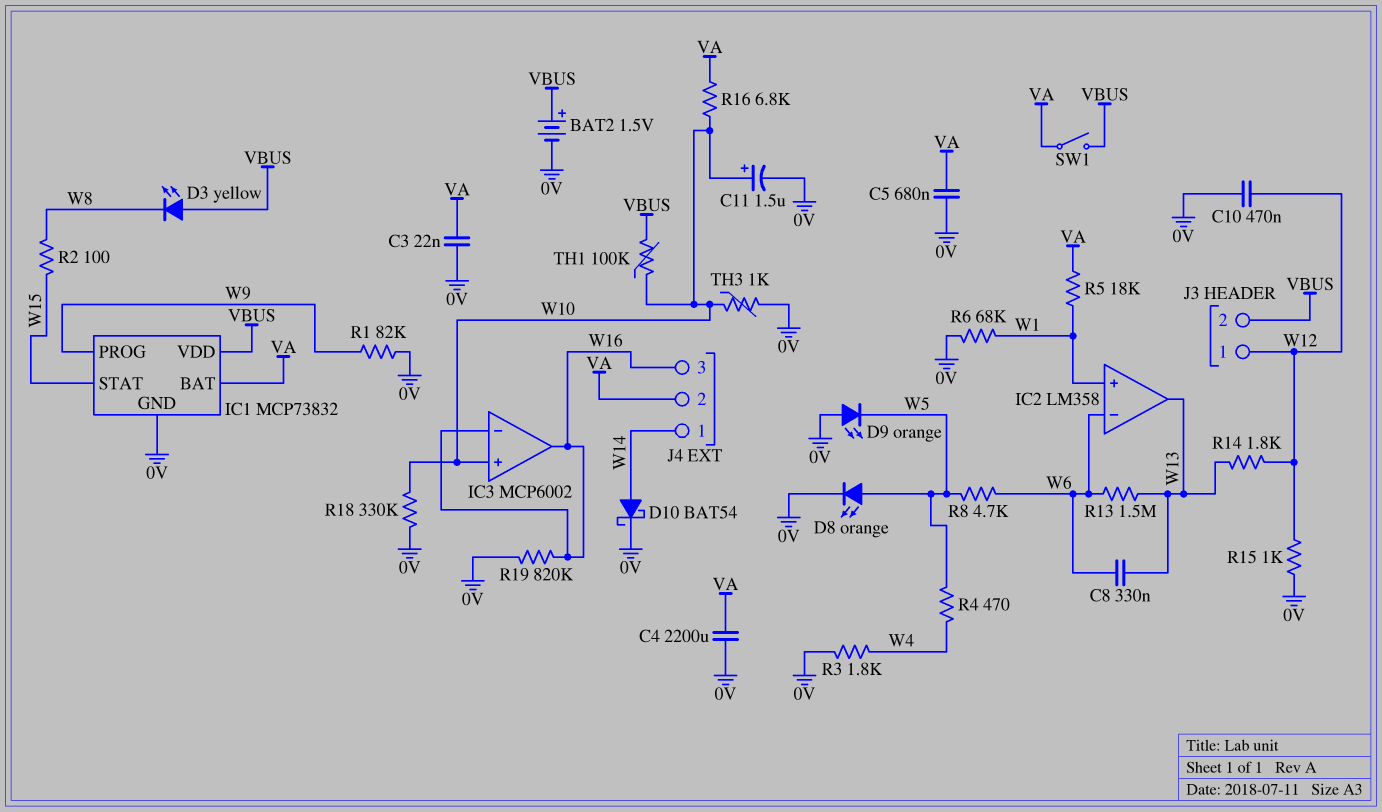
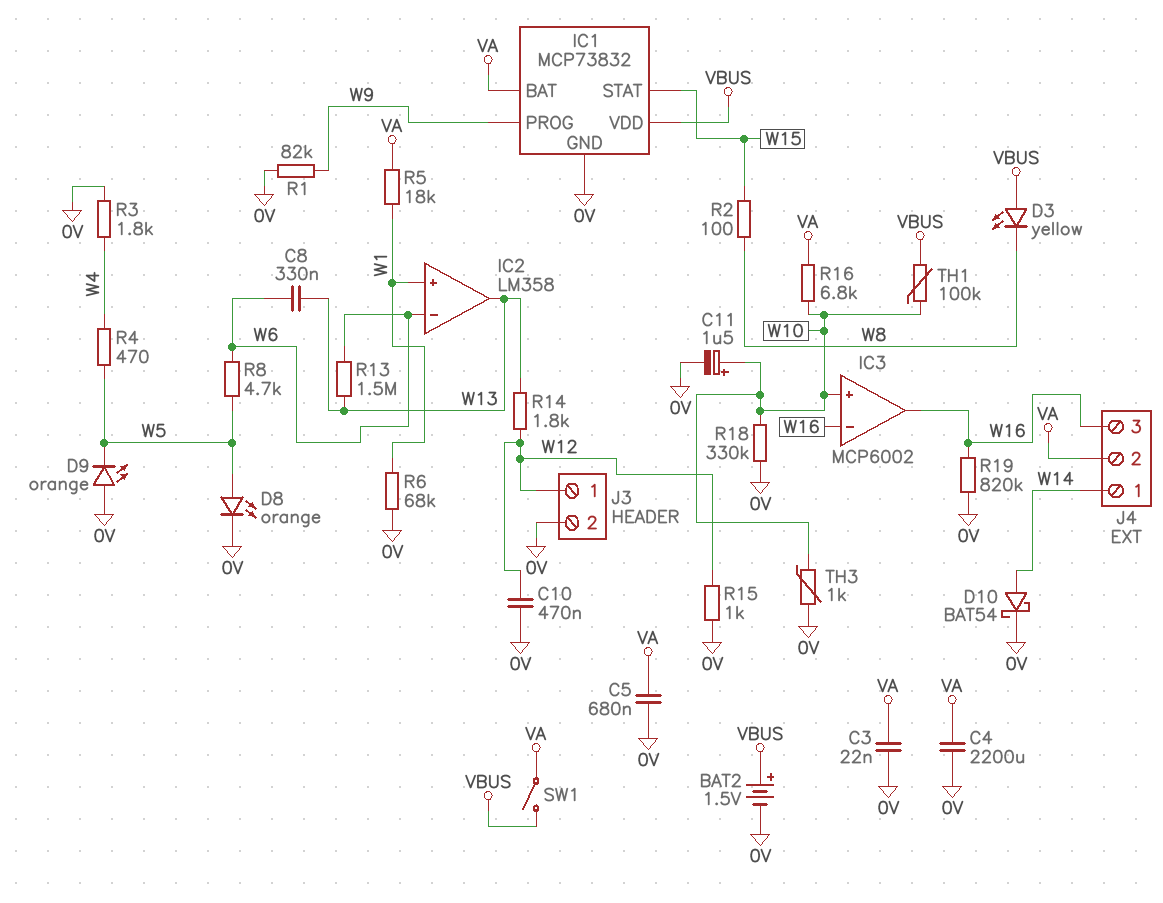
J3 pin 2: VBUS -> 0V

